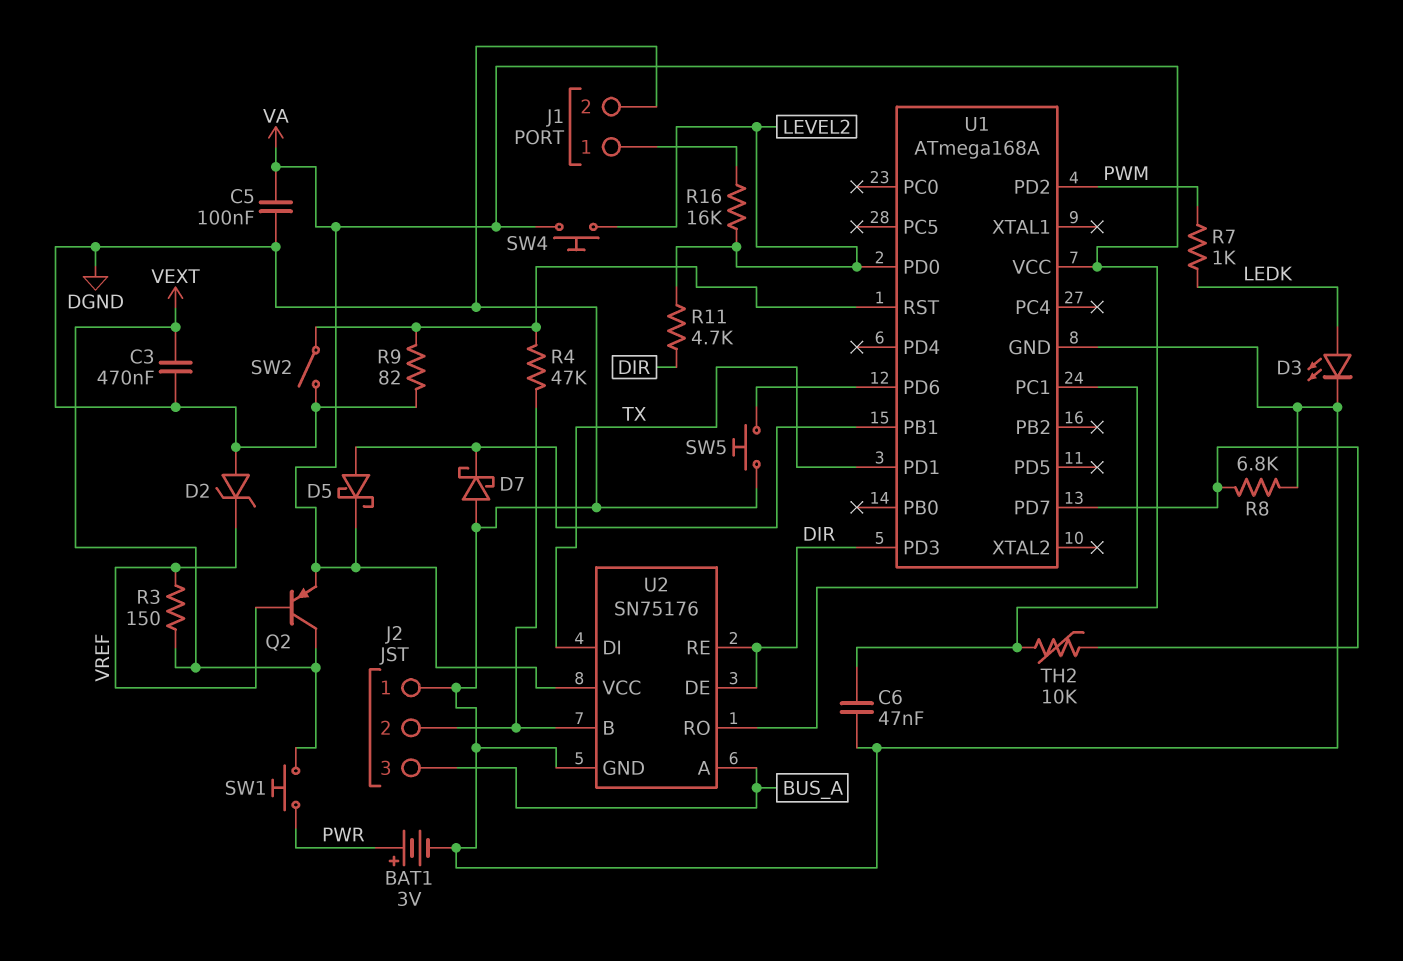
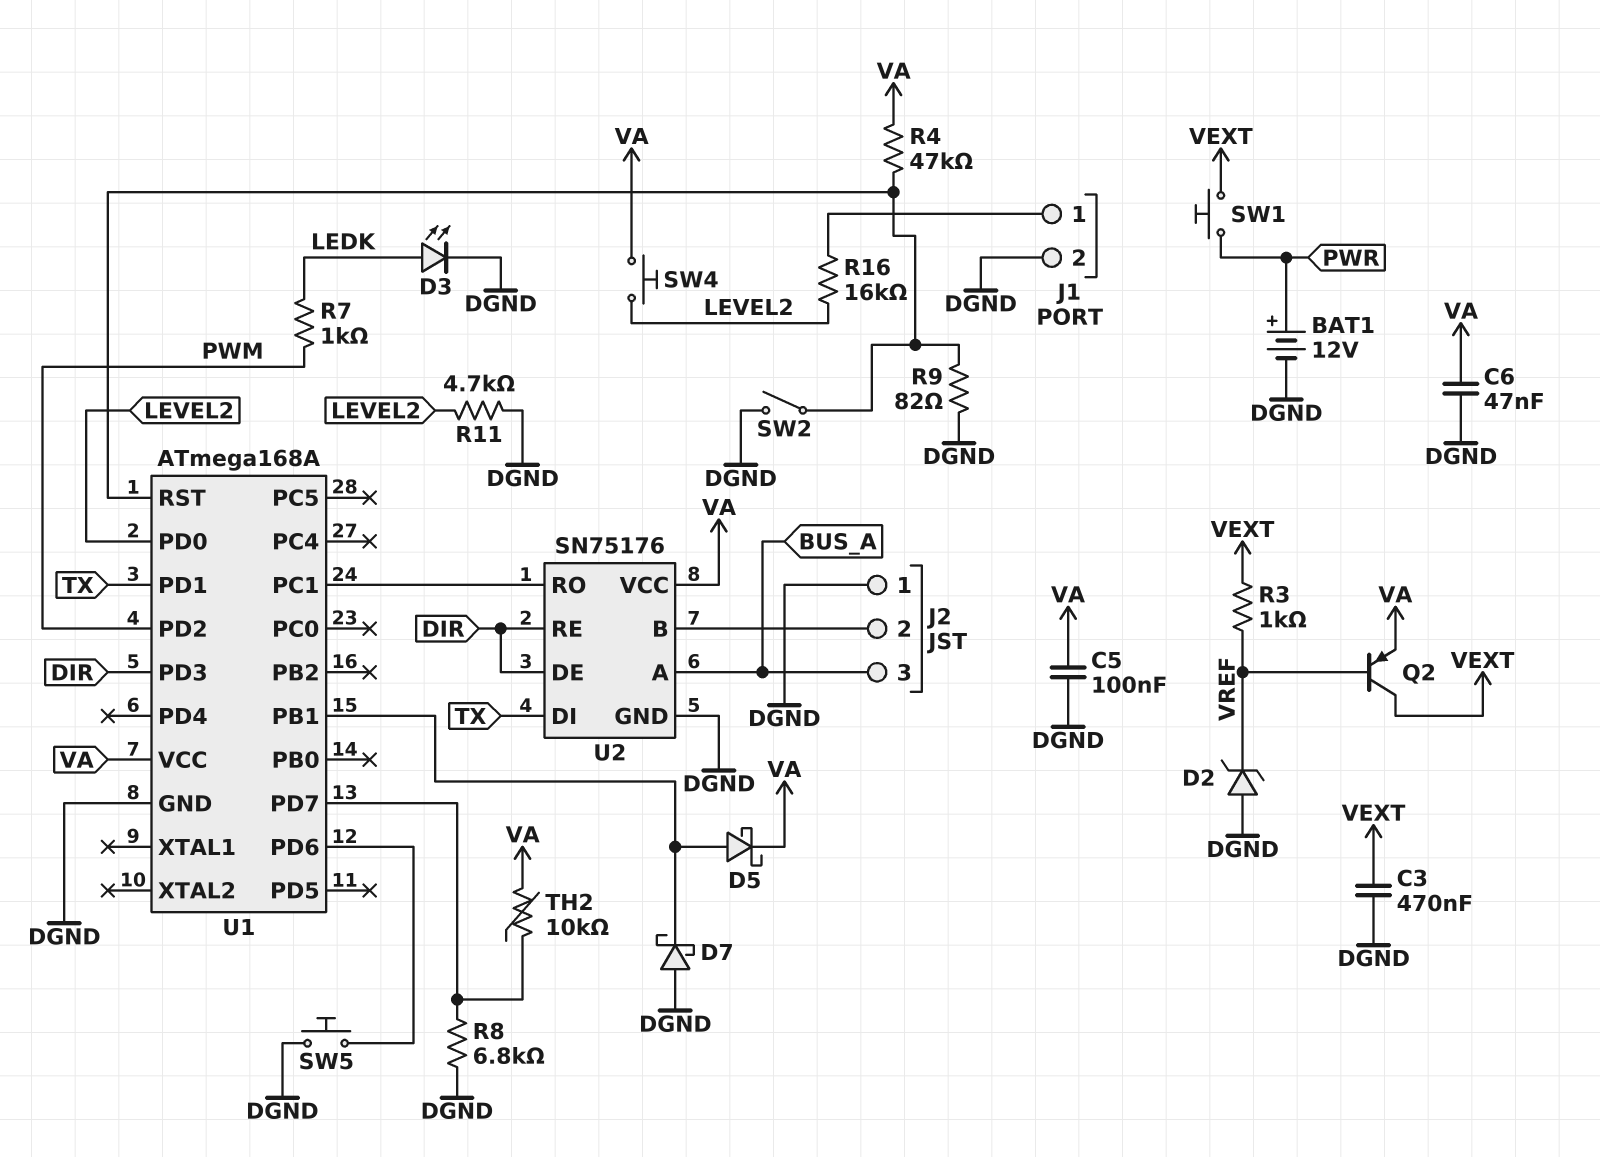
BAT1: 3V (plus PWR, minus DGND) -> 12V (plus PWR, minus DGND)
R3: 150 (VEXT, VREF) -> 1k (VEXT, VREF)
R4: 47k (J2/2, U1/RST) -> 47k (U1/RST, VA)
R11: 4.7k (DIR, LEVEL2) -> 4.7k (DGND, LEVEL2)

